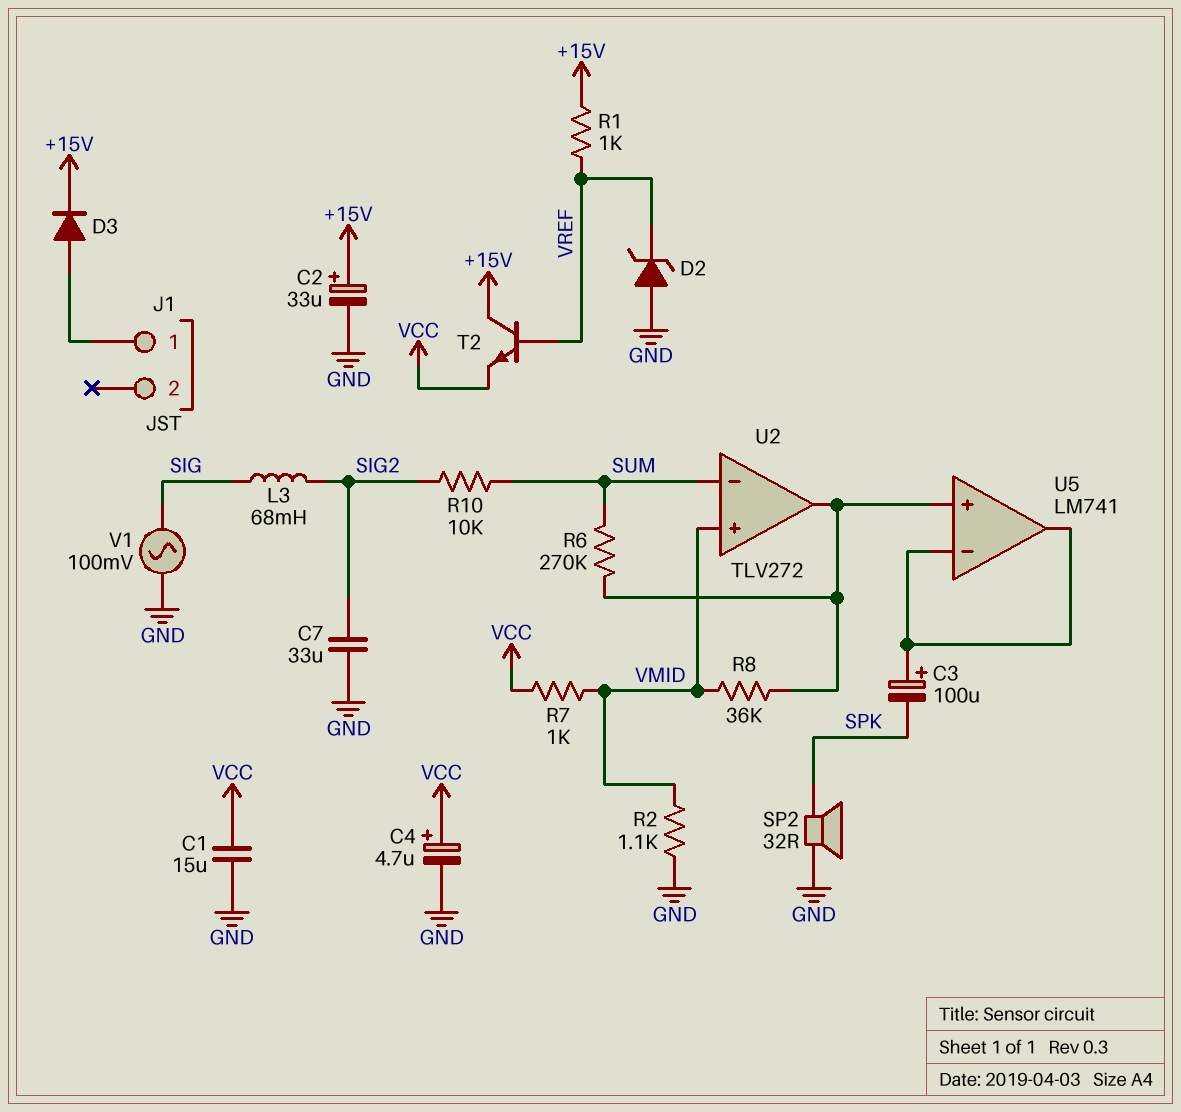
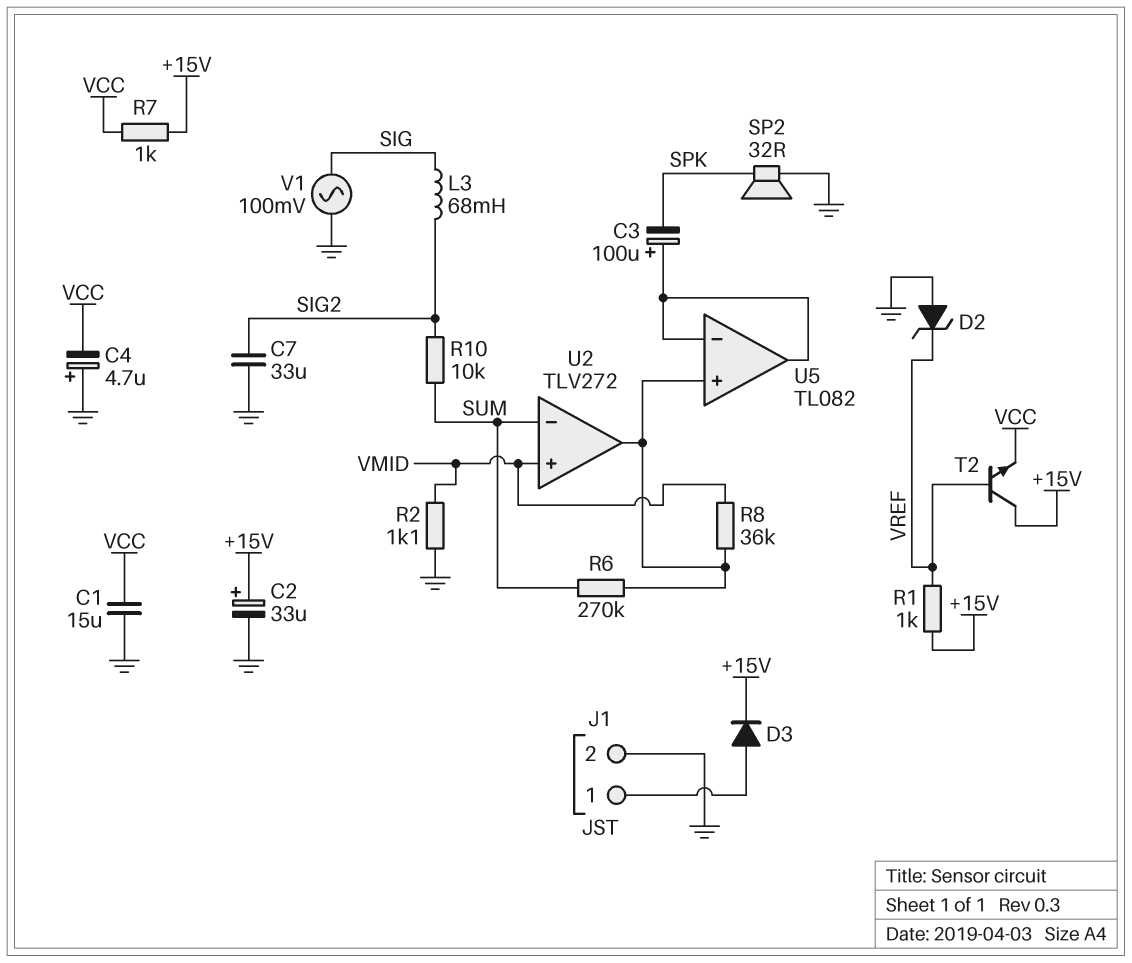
C4: 4.7uF (plus VCC, minus GND) -> 4.7uF (plus GND, minus VCC)
J1 pin 2: none -> GND
R7: 1k (VCC, VMID) -> 1k (+15V, VCC)
U5: LM741 -> TL082

